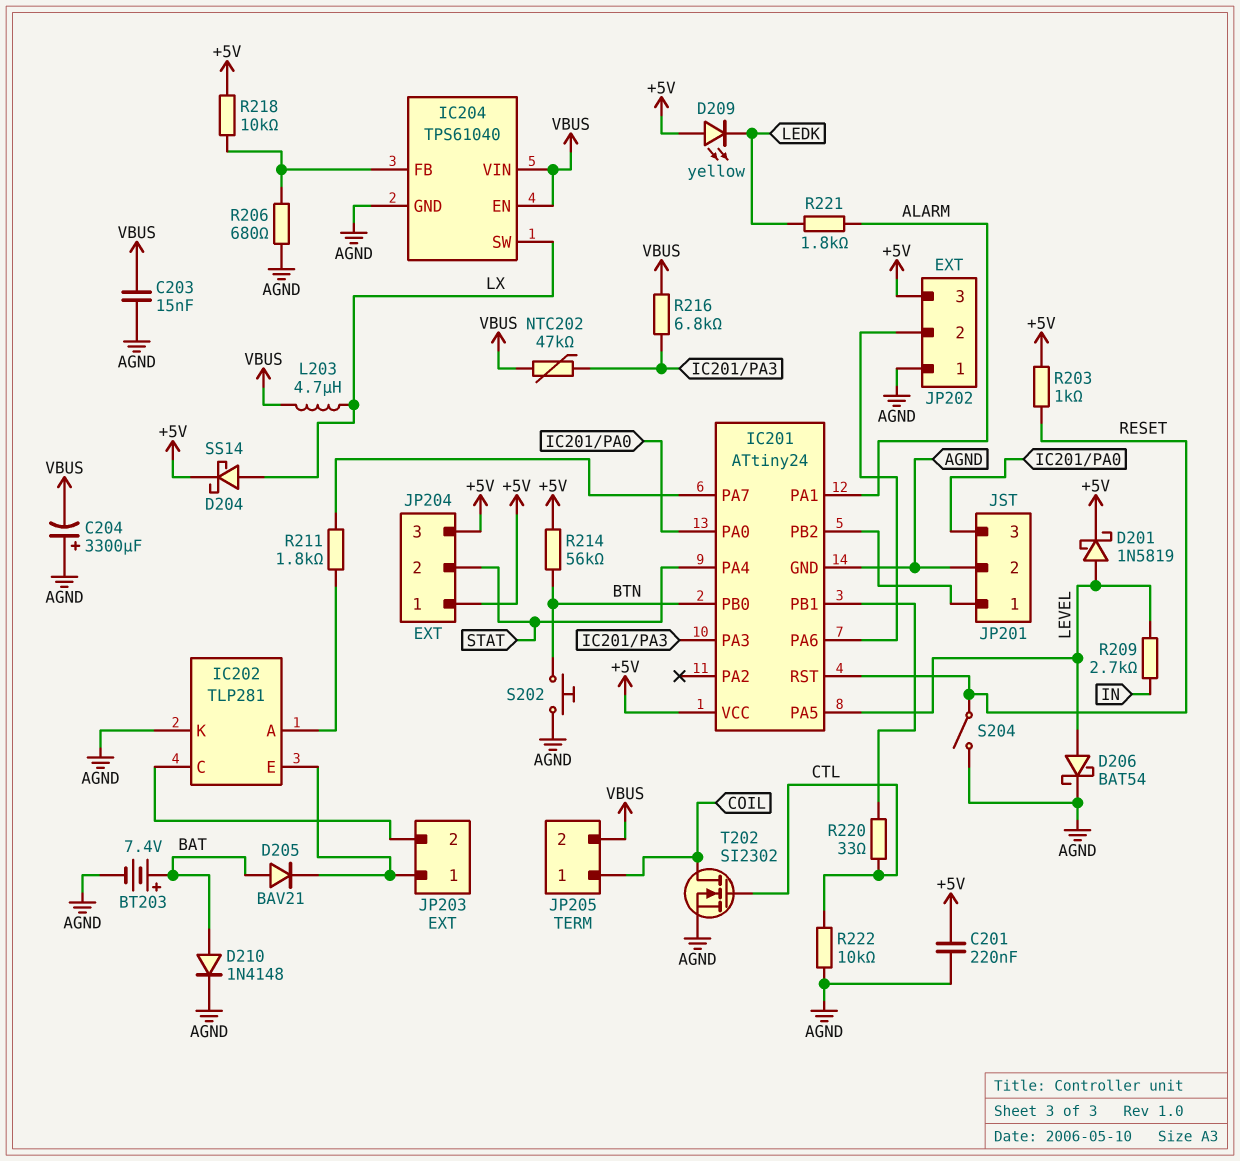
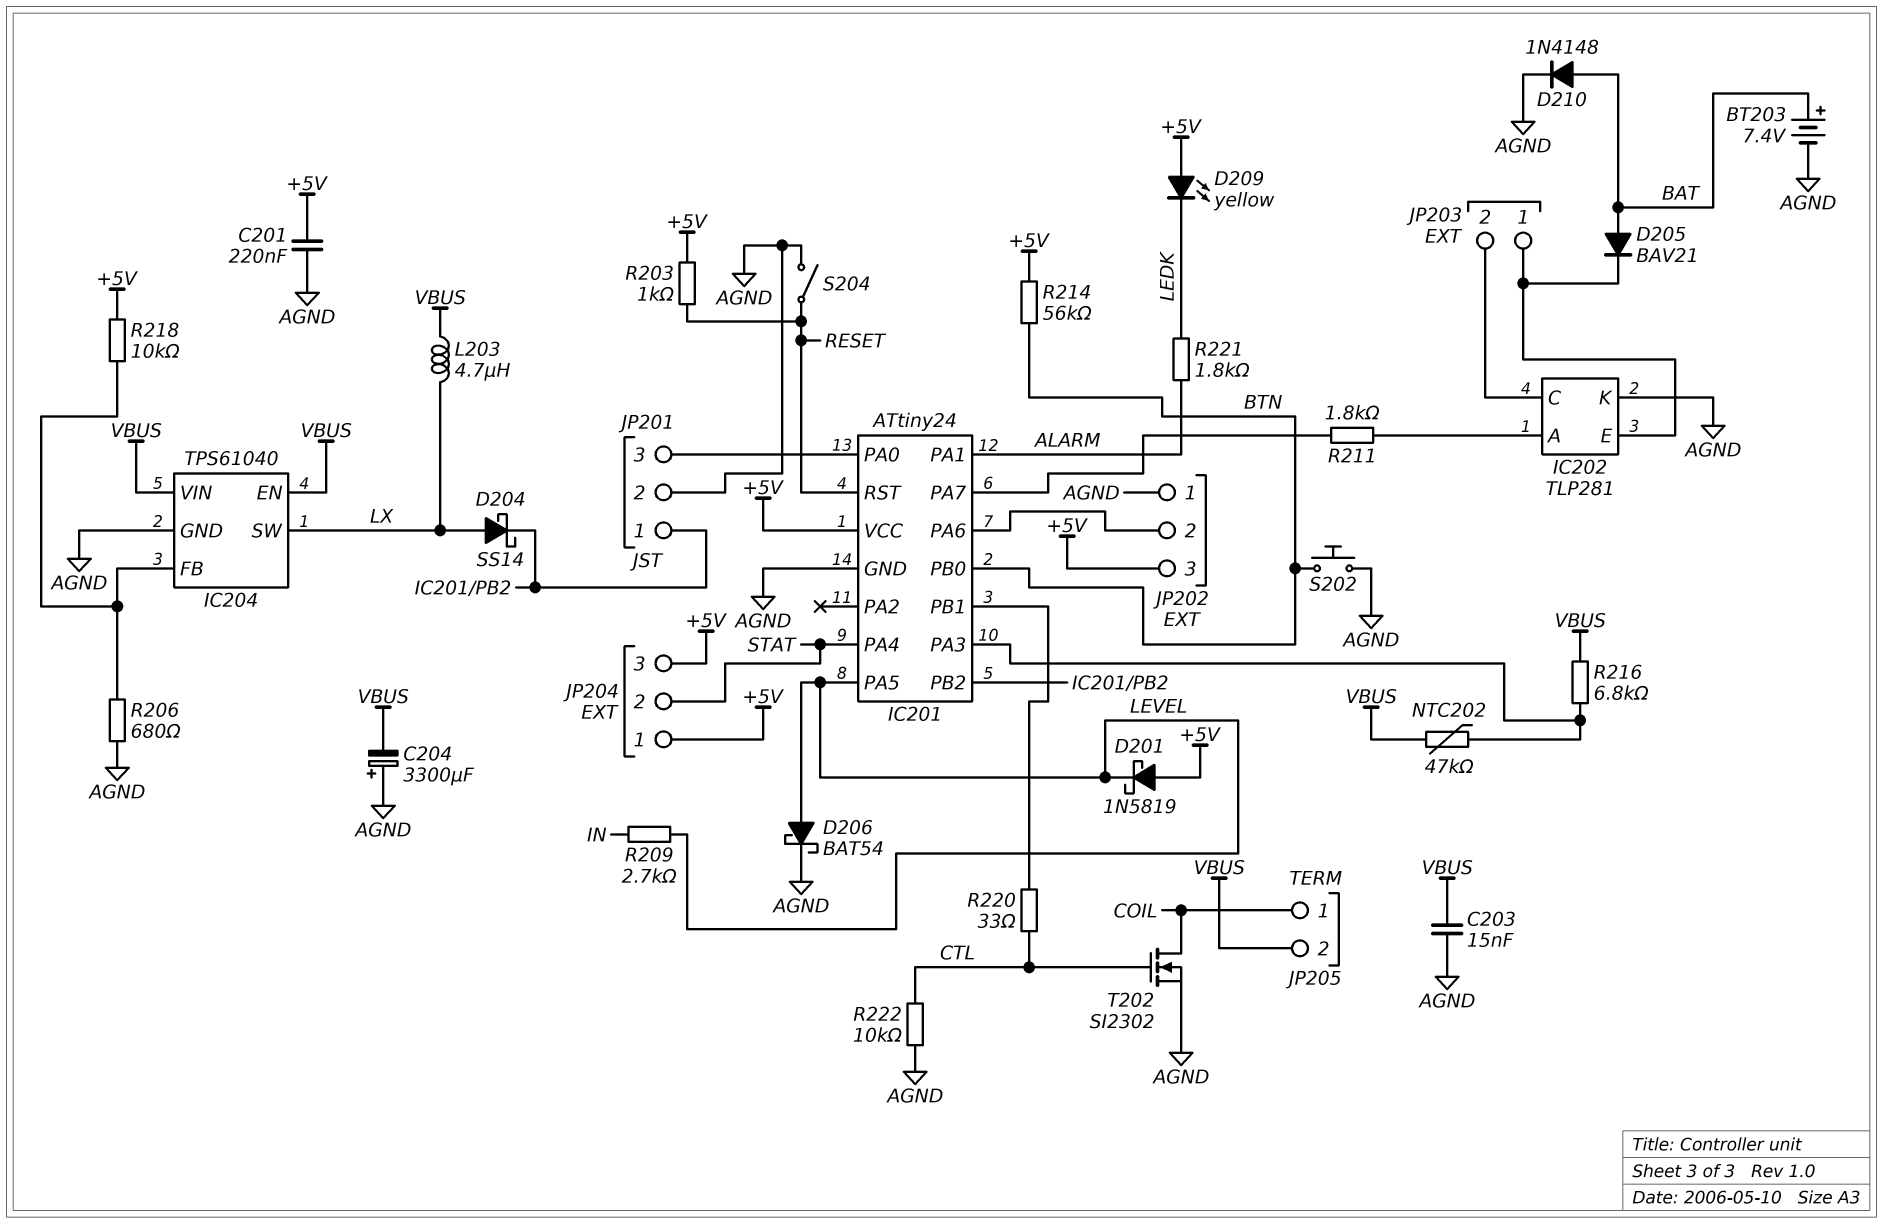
D201: schottky 1N5819 (A LEVEL, K +5V) -> schottky 1N5819 (A +5V, K LEVEL)
D204: schottky SS14 (A LX, K +5V) -> schottky SS14 (A LX, K IC201/PB2)

